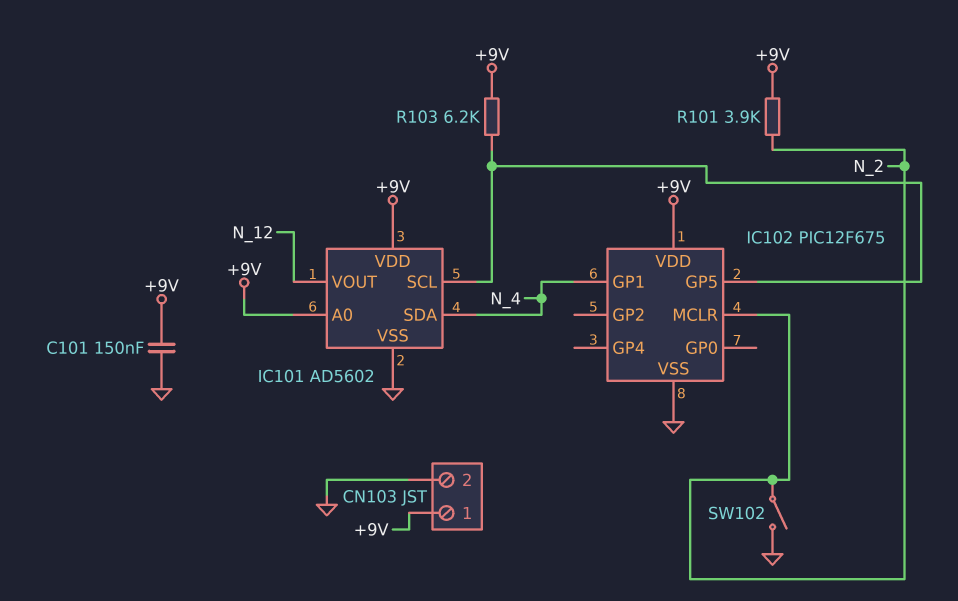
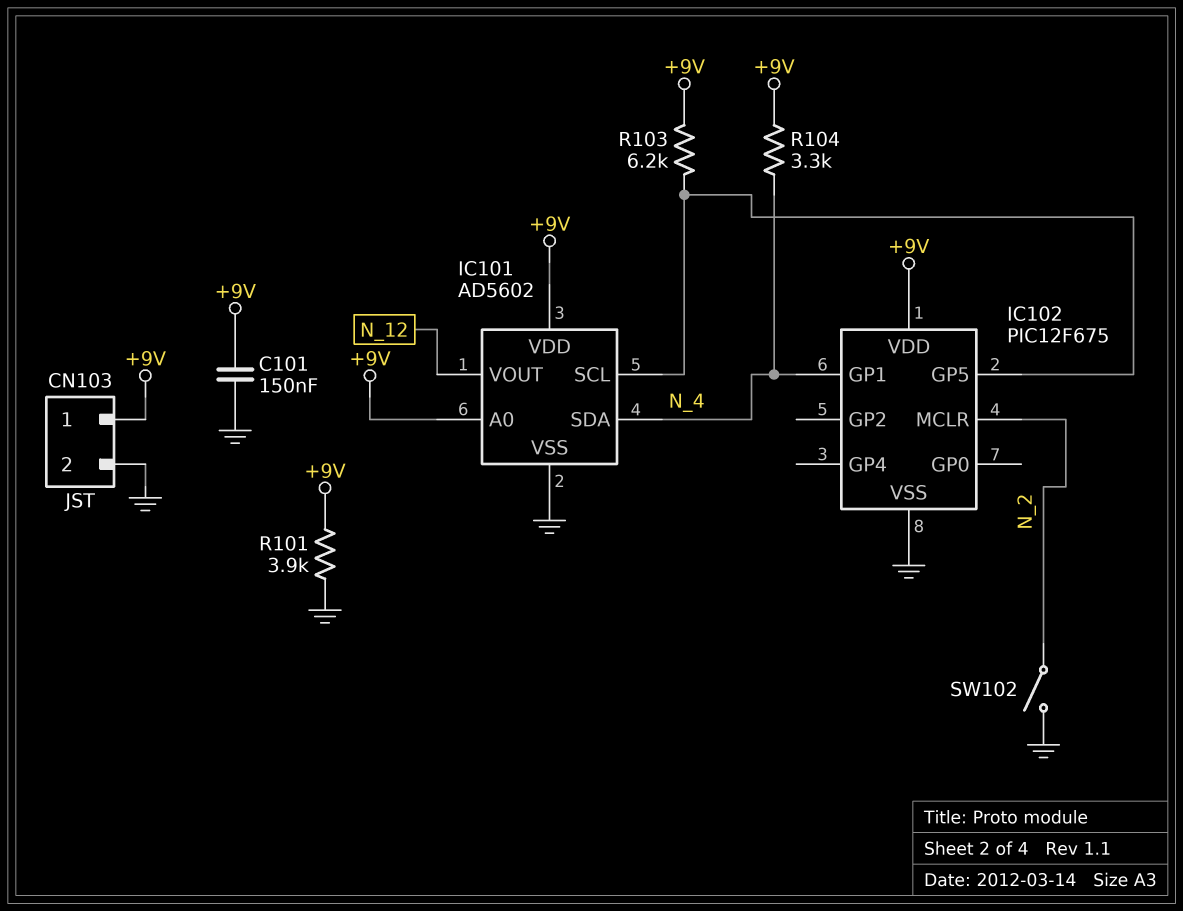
R101: 3.9k (+9V, N_2) -> 3.9k (+9V, GND)
R104: none -> 3.3k (+9V, N_4)

